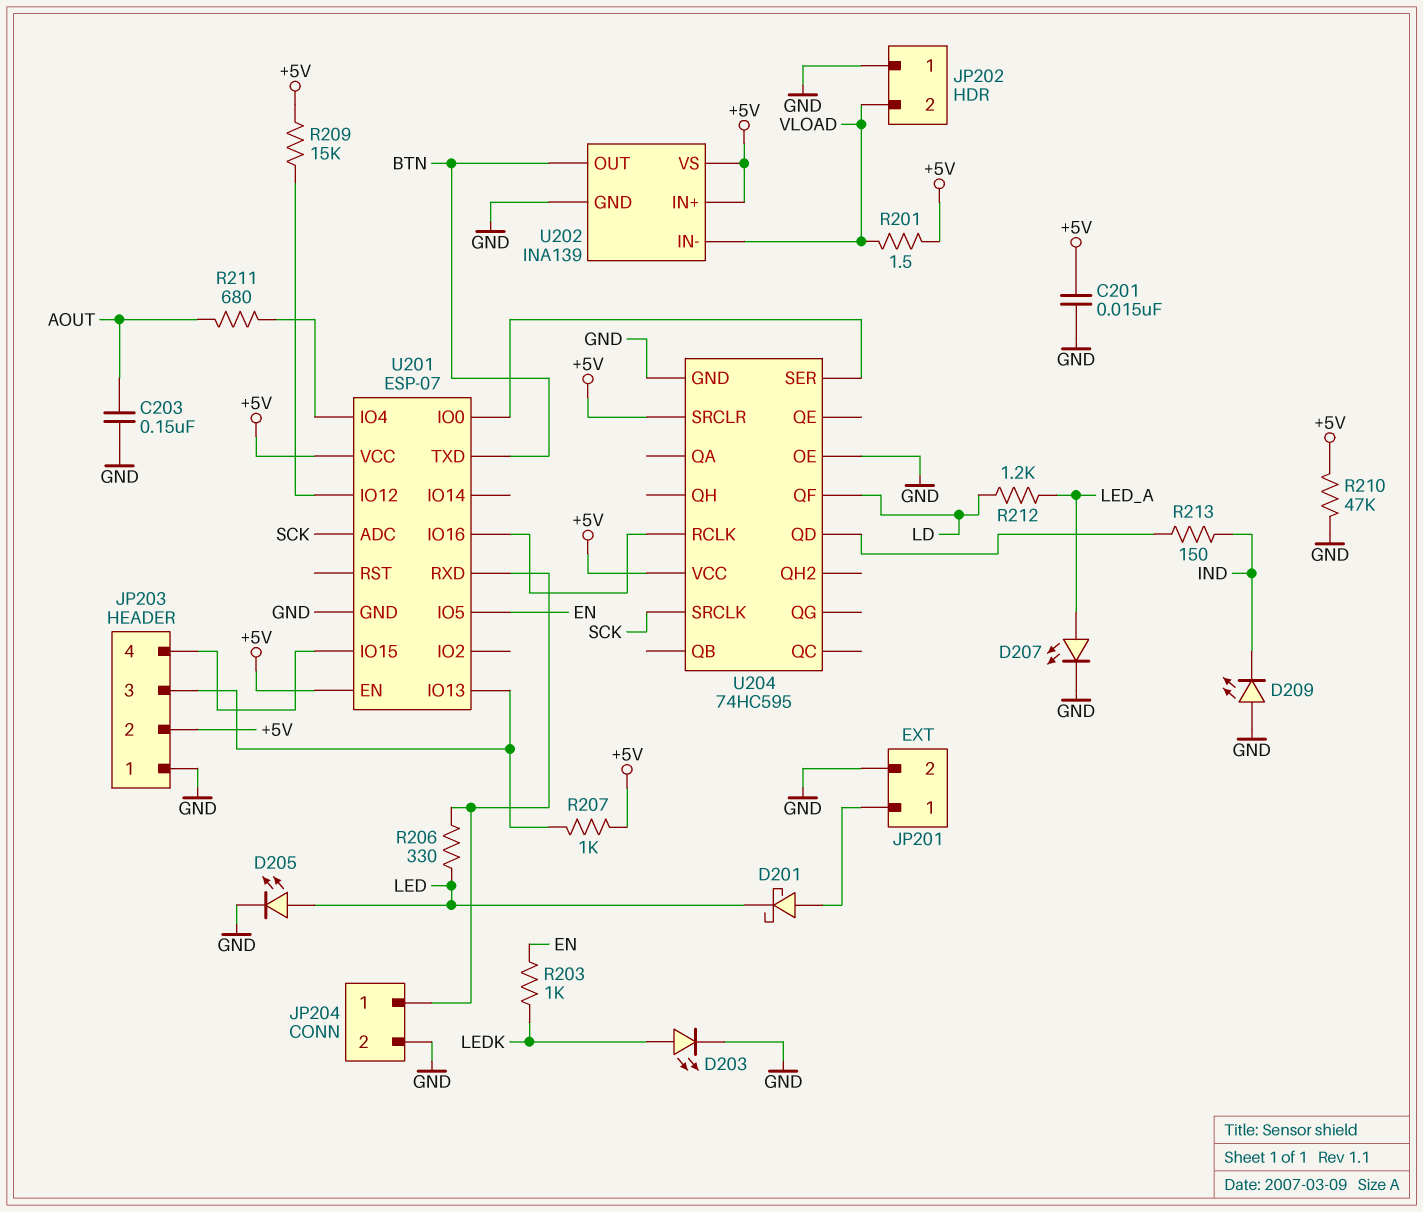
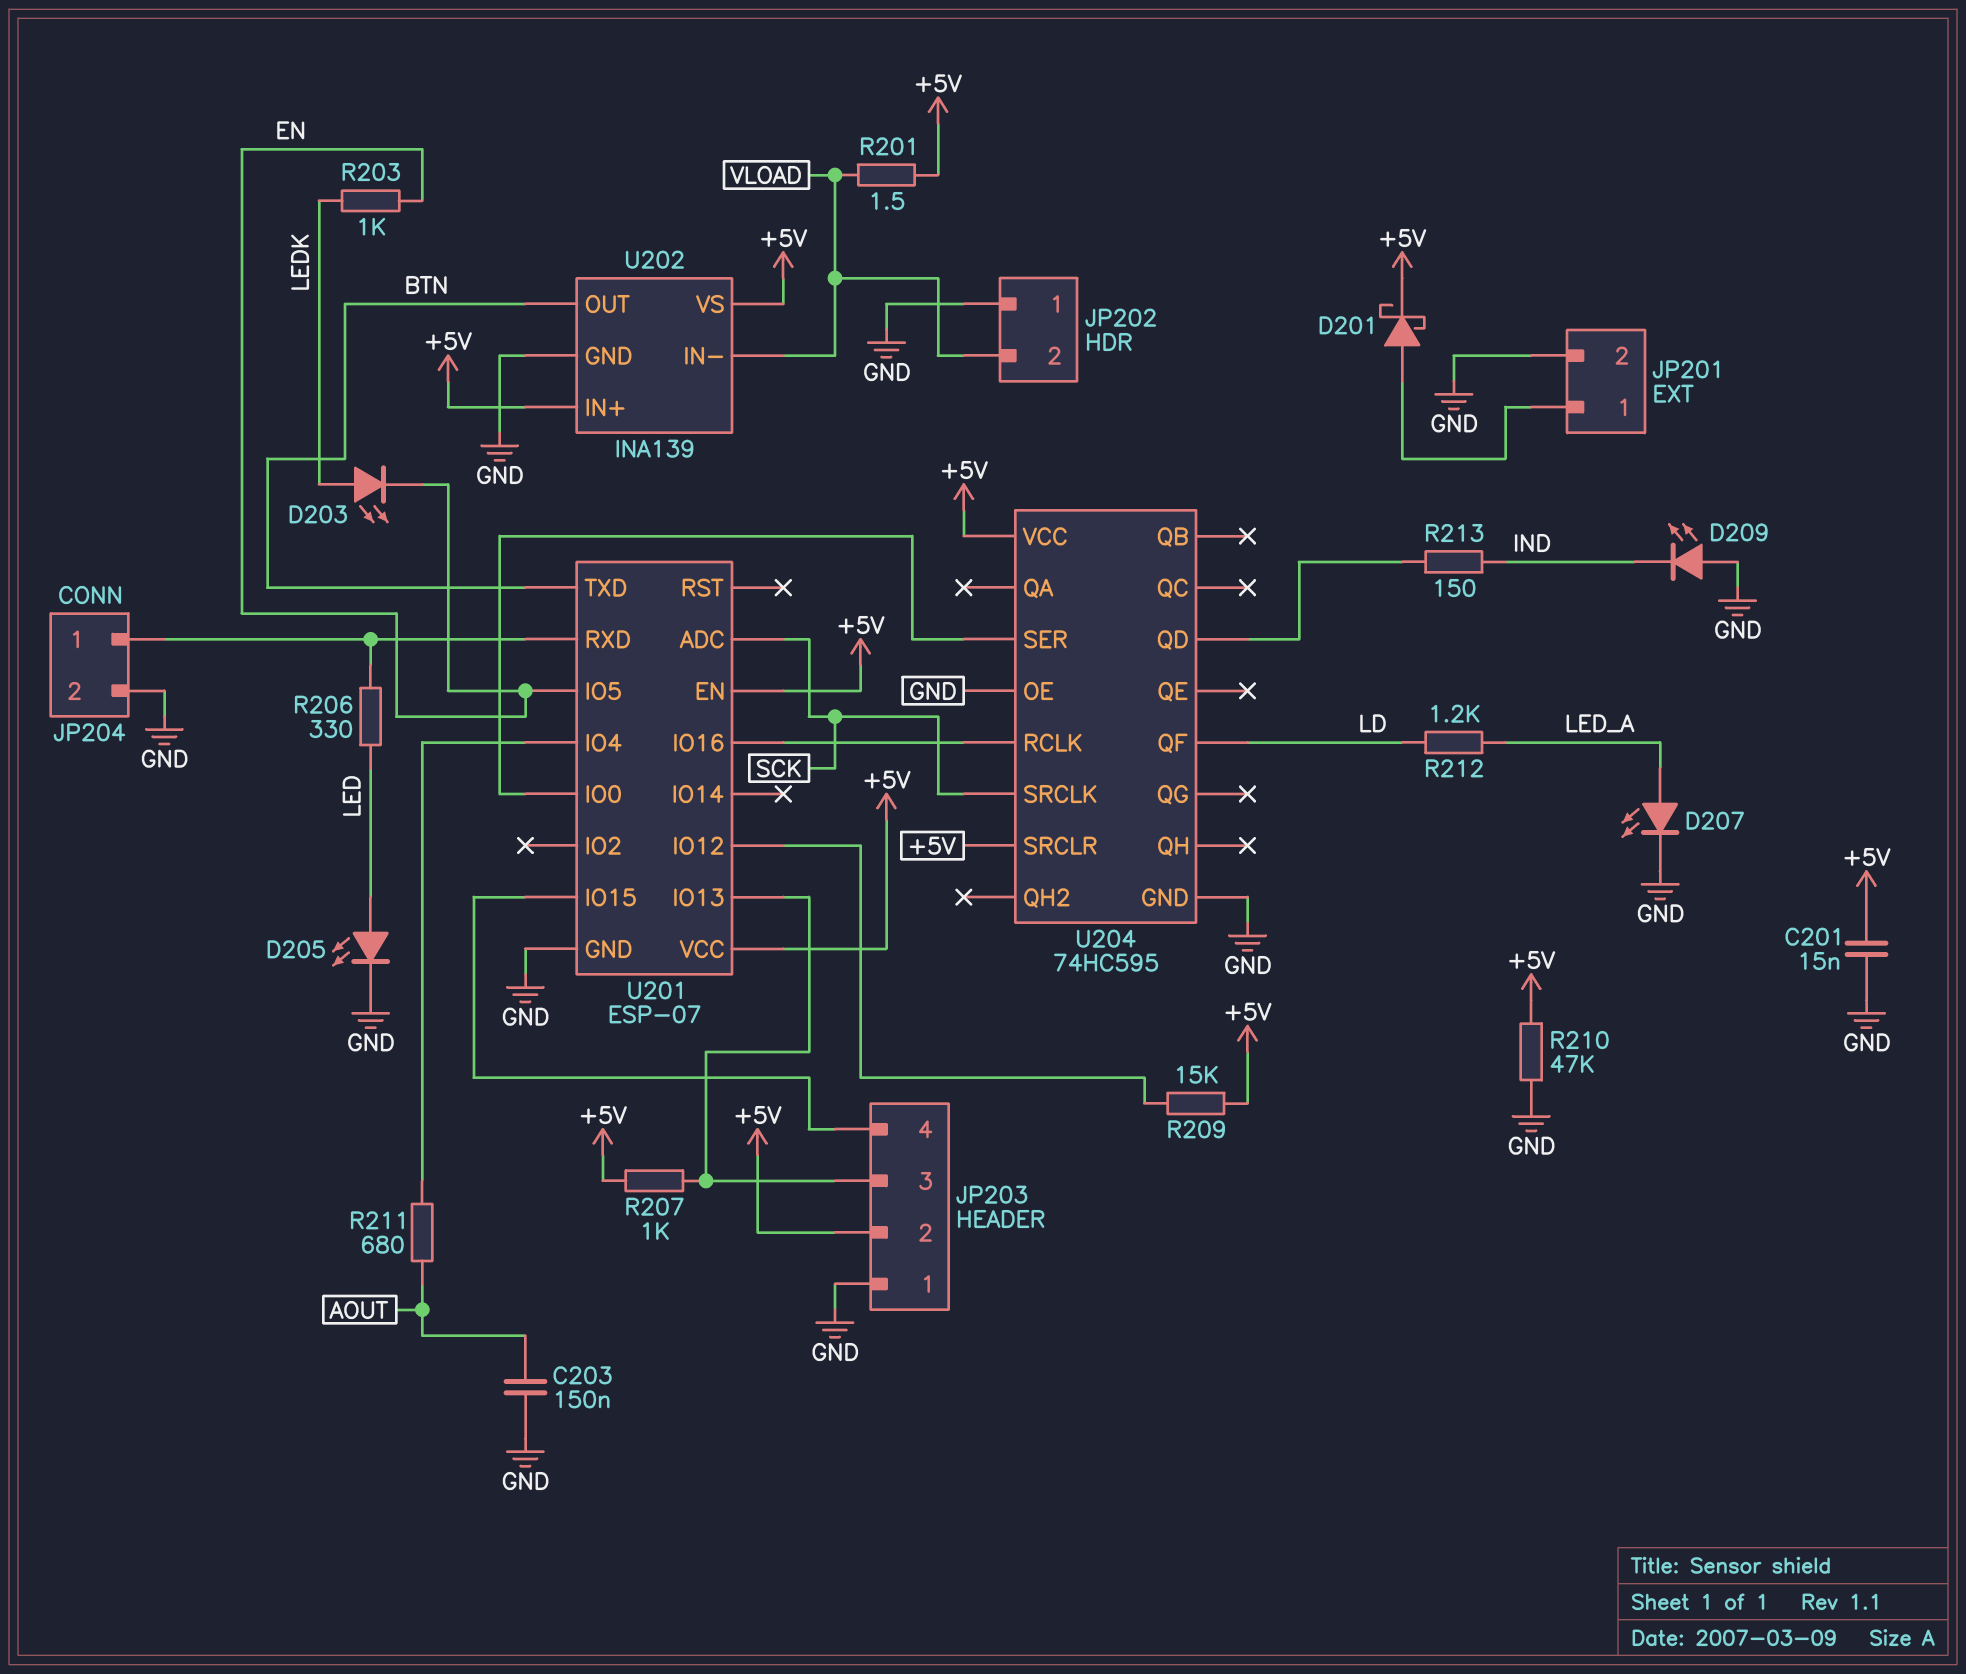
D201: schottky (A JP201/1, K LED) -> schottky (A JP201/1, K +5V)
D203: LED (A LEDK, K GND) -> LED (A LEDK, K EN)

